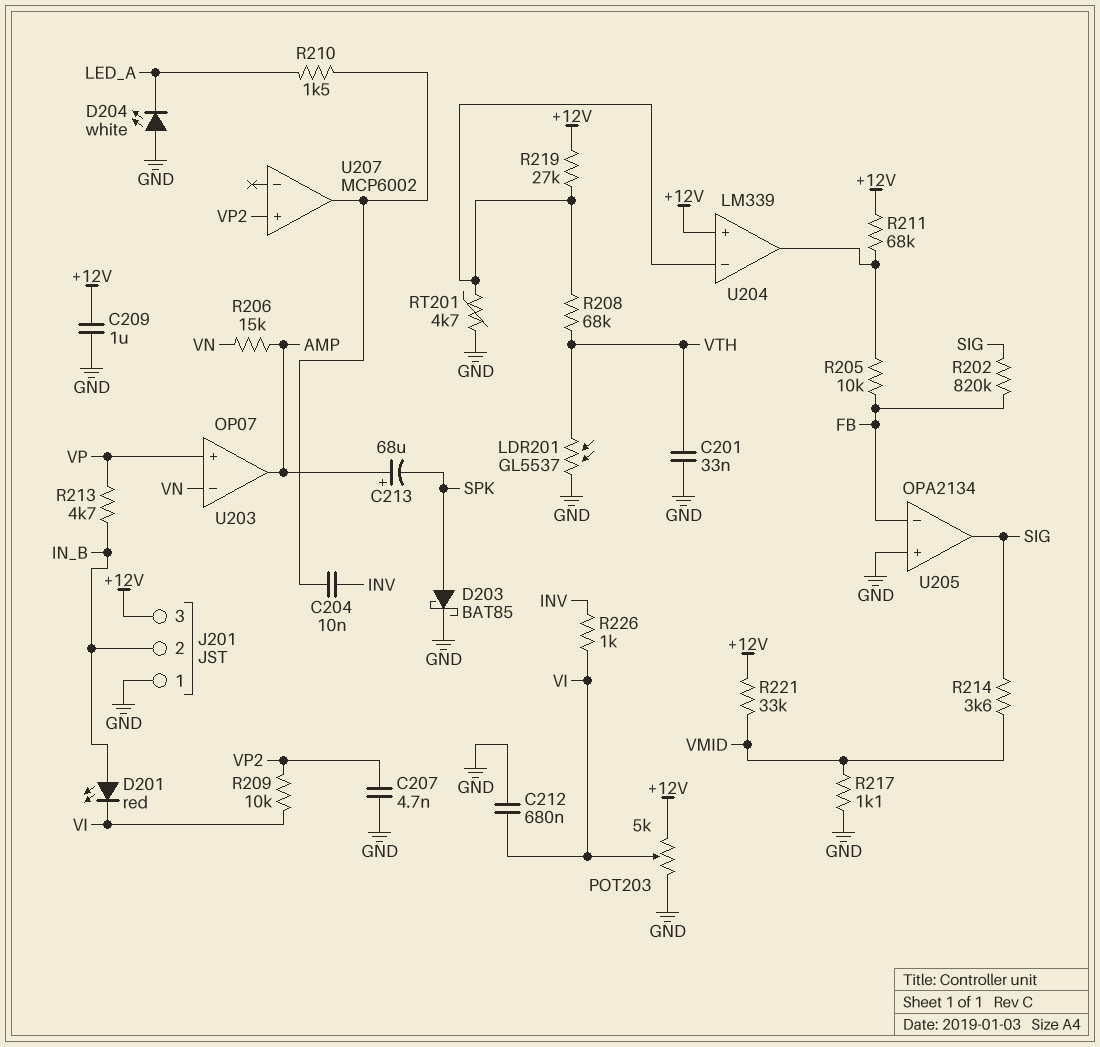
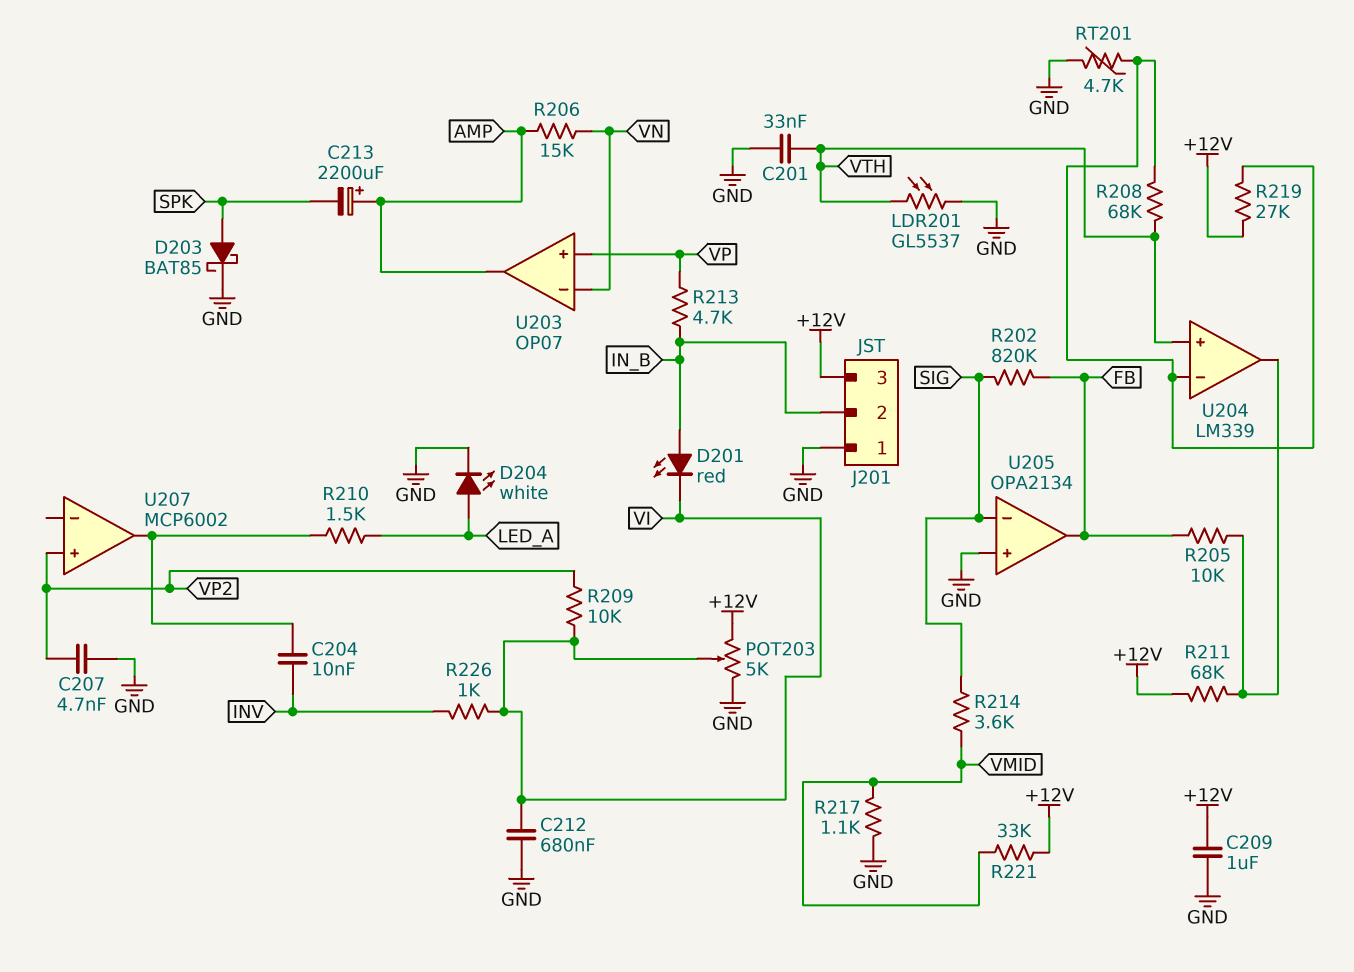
C213: 68uF (plus AMP, minus SPK) -> 2200uF (plus AMP, minus SPK)
D204: LED white (A GND, K LED_A) -> LED white (A LED_A, K GND)
U204 pin in+: +12V -> VTH
U205 pin in-: FB -> SIG
U205 pin out: SIG -> FB

